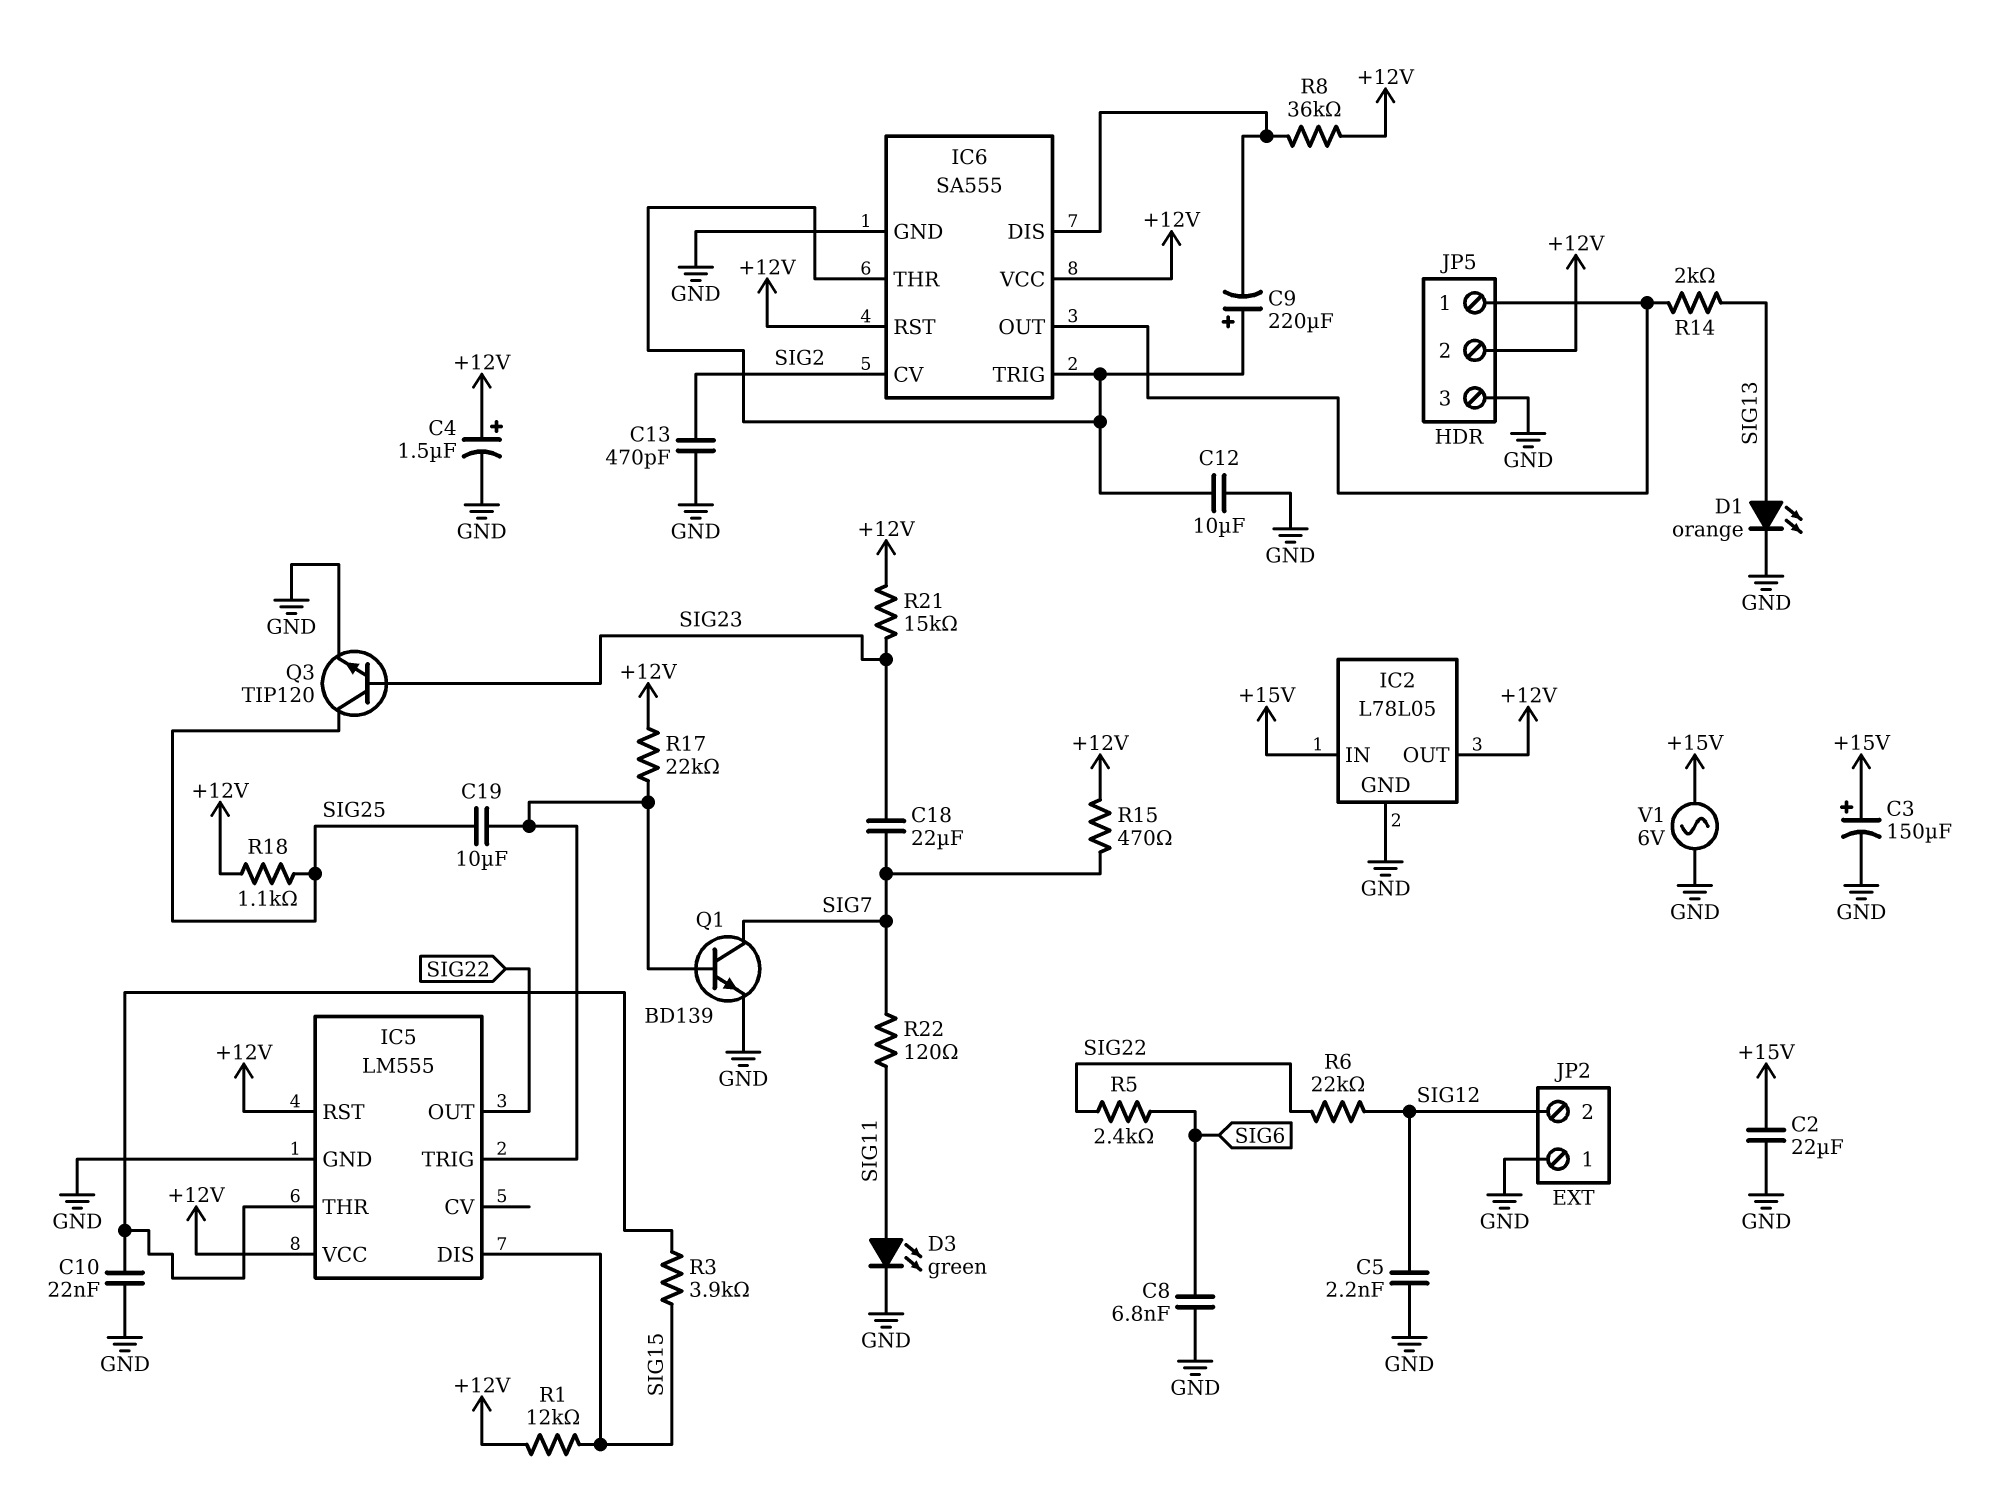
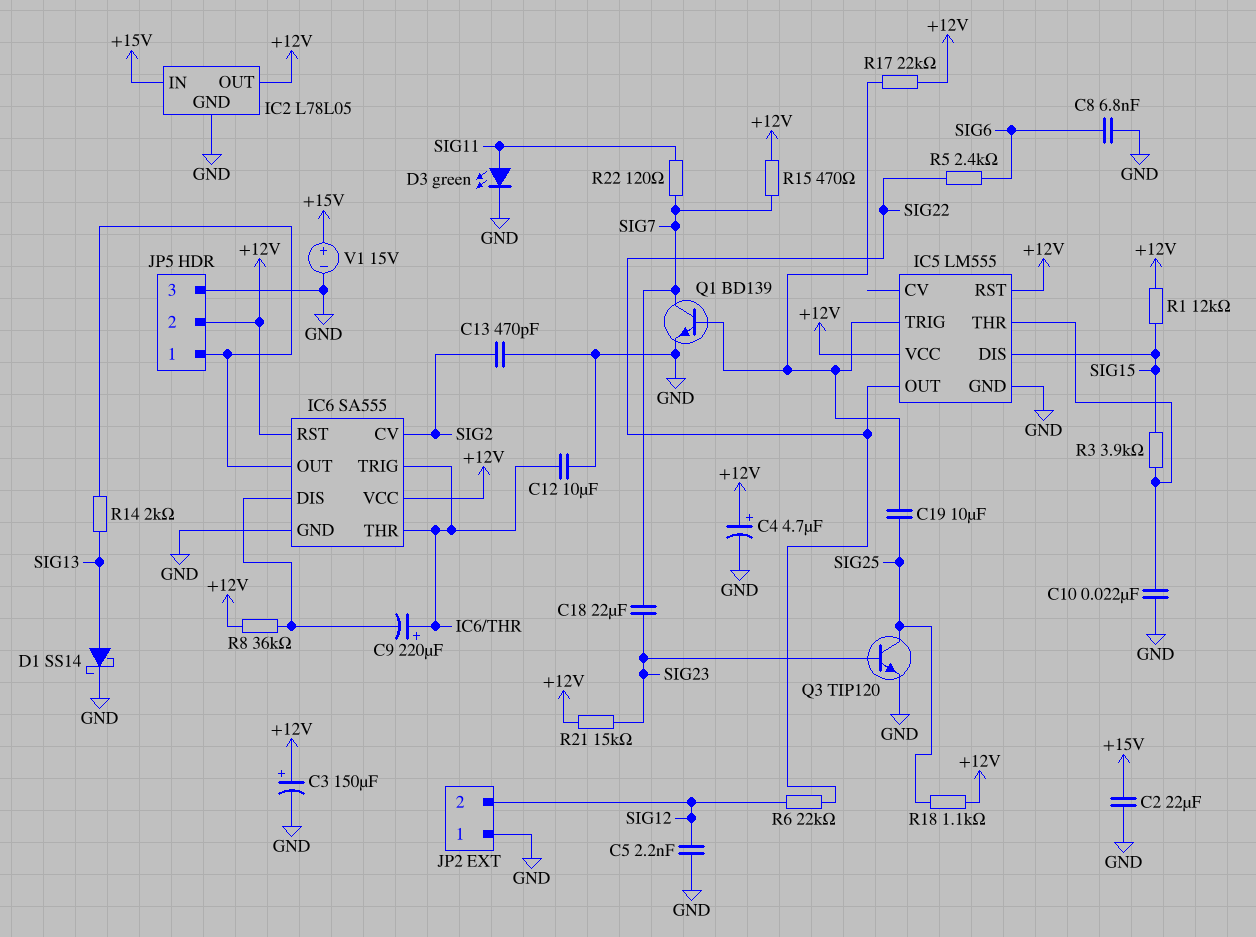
C3: 150uF (plus +15V, minus GND) -> 150uF (plus +12V, minus GND)
C4: 1.5uF (plus +12V, minus GND) -> 4.7uF (plus +12V, minus GND)
D1: LED orange (A SIG13, K GND) -> schottky SS14 (A SIG13, K GND)
V1: AC 6V (+15V, GND) -> 15V (plus +15V, minus GND)

